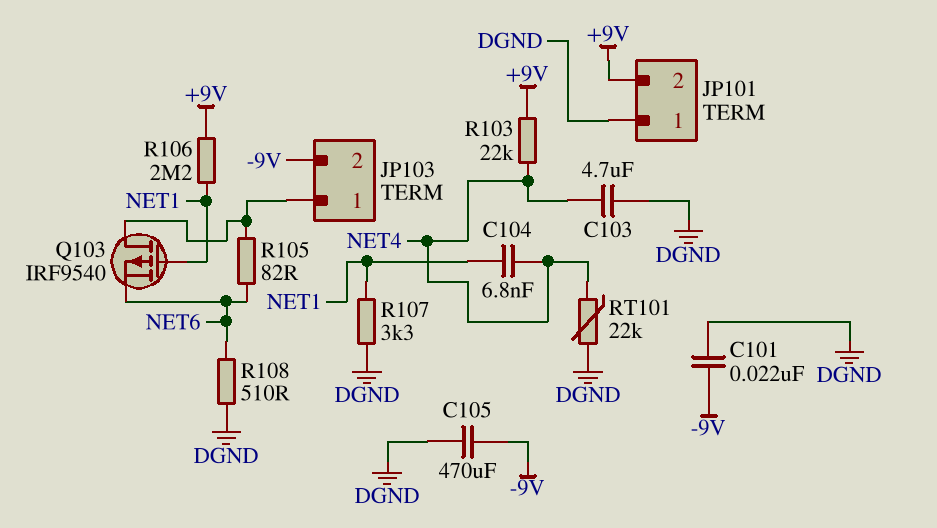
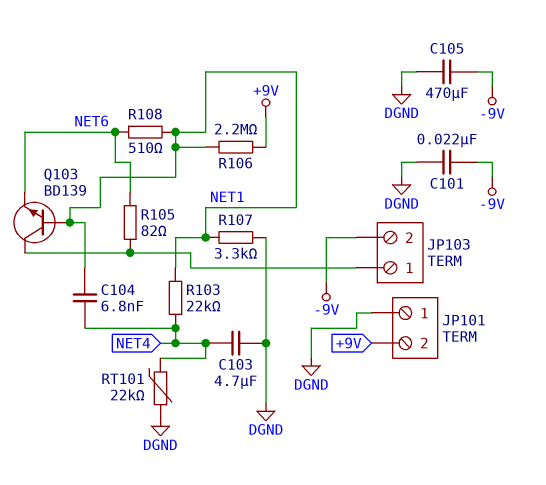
Q103: PMOS IRF9540 (G NET1, D JP103/1, S NET6) -> NPN BD139 (B NET1, C JP103/1, E NET6)
R103: 22k (+9V, NET4) -> 22k (NET1, NET4)
R108: 510 (DGND, NET6) -> 510 (NET1, NET6)

